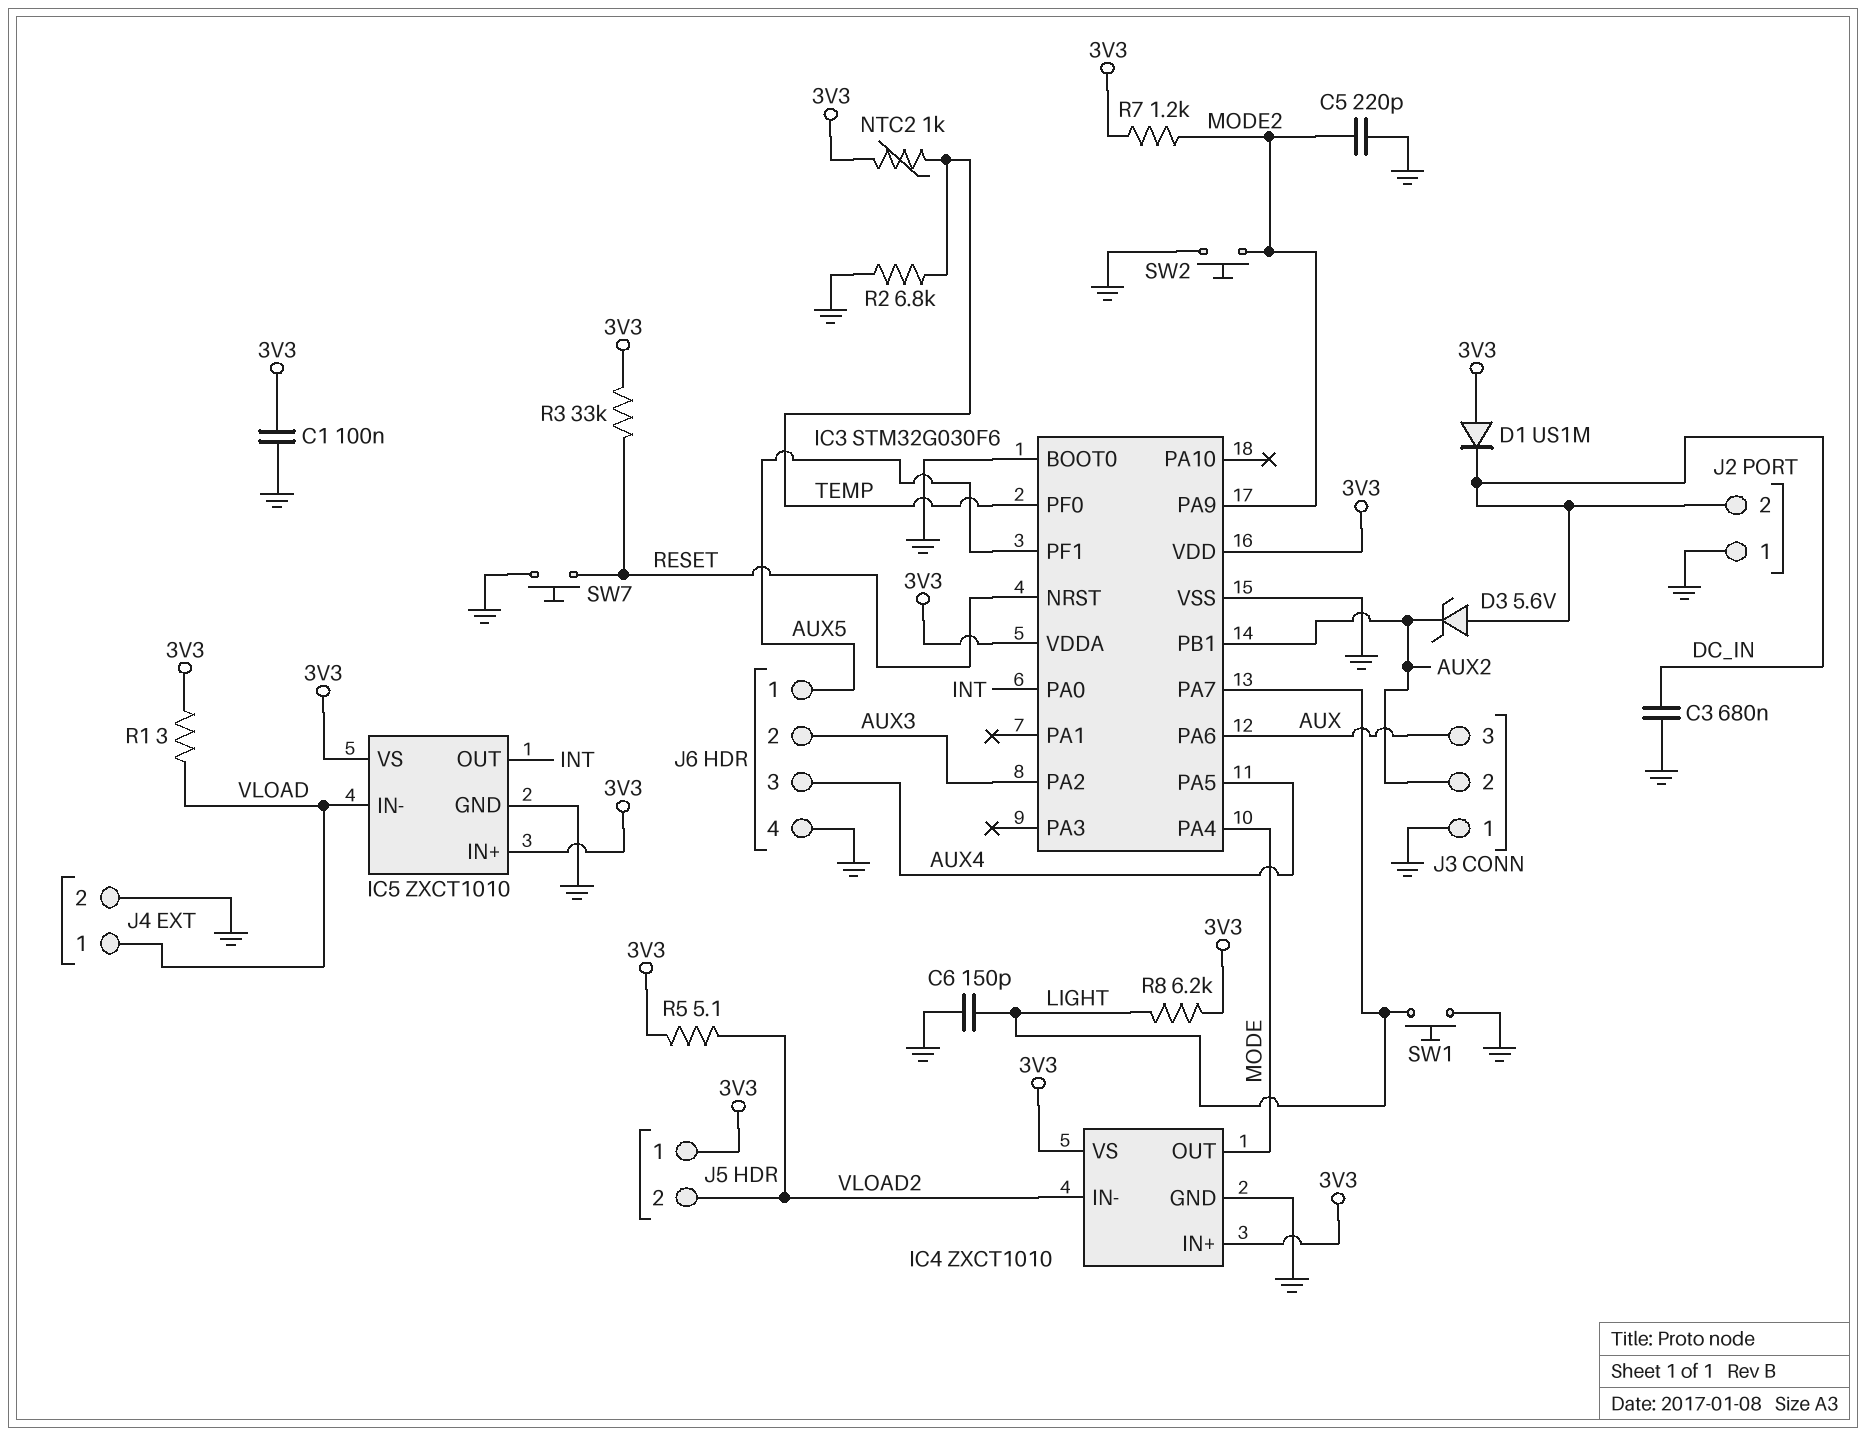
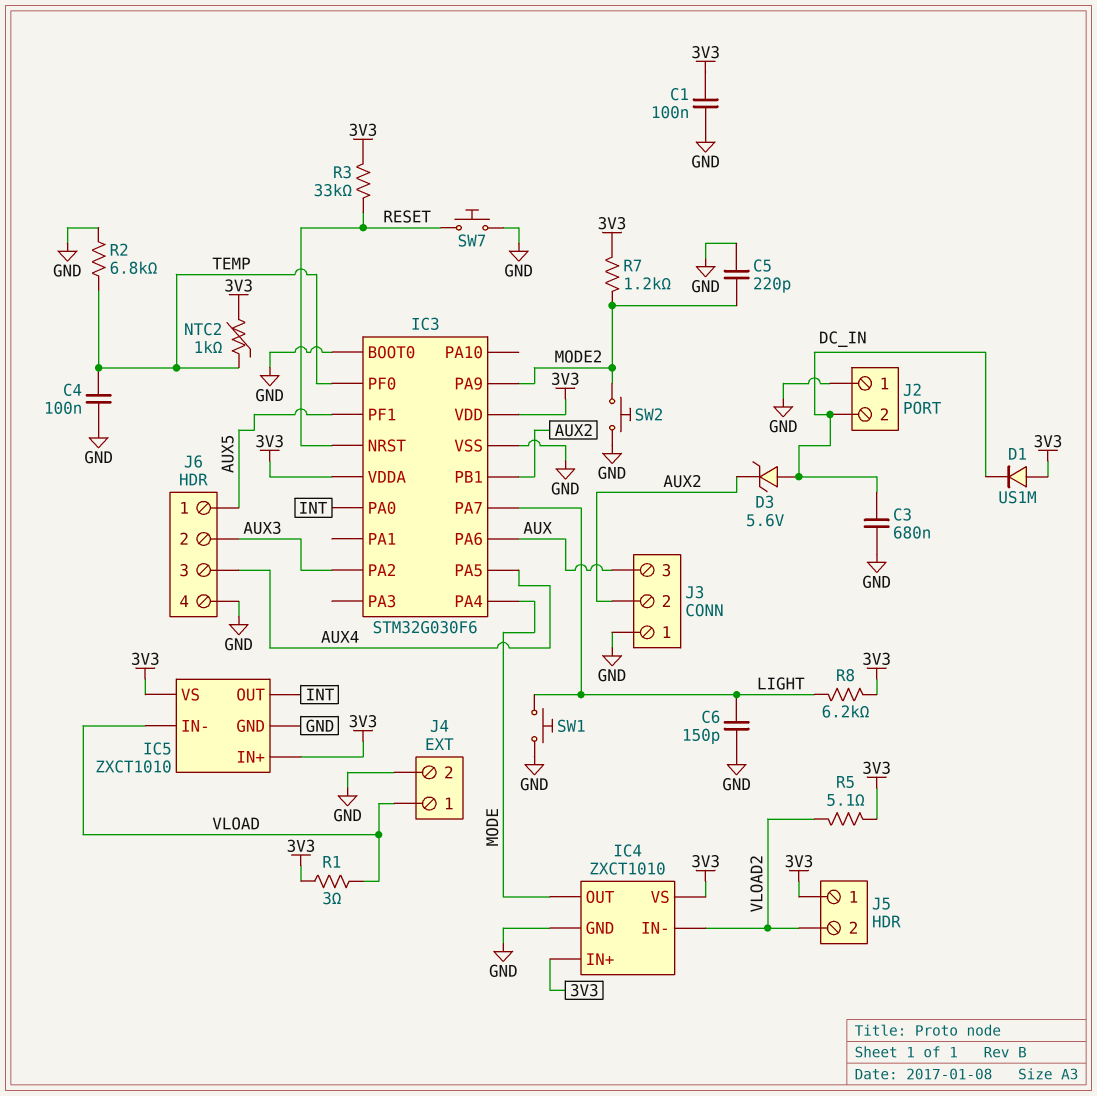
C4: none -> 100nF (GND, TEMP)

